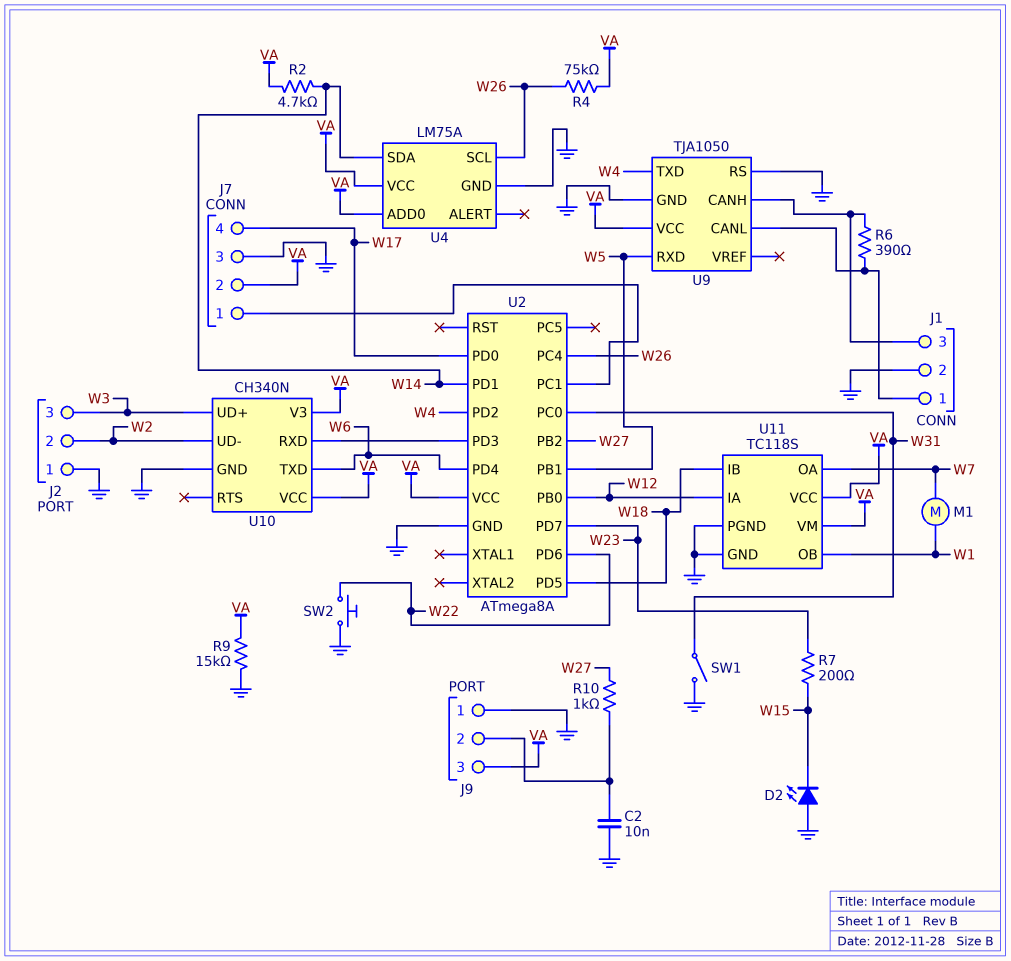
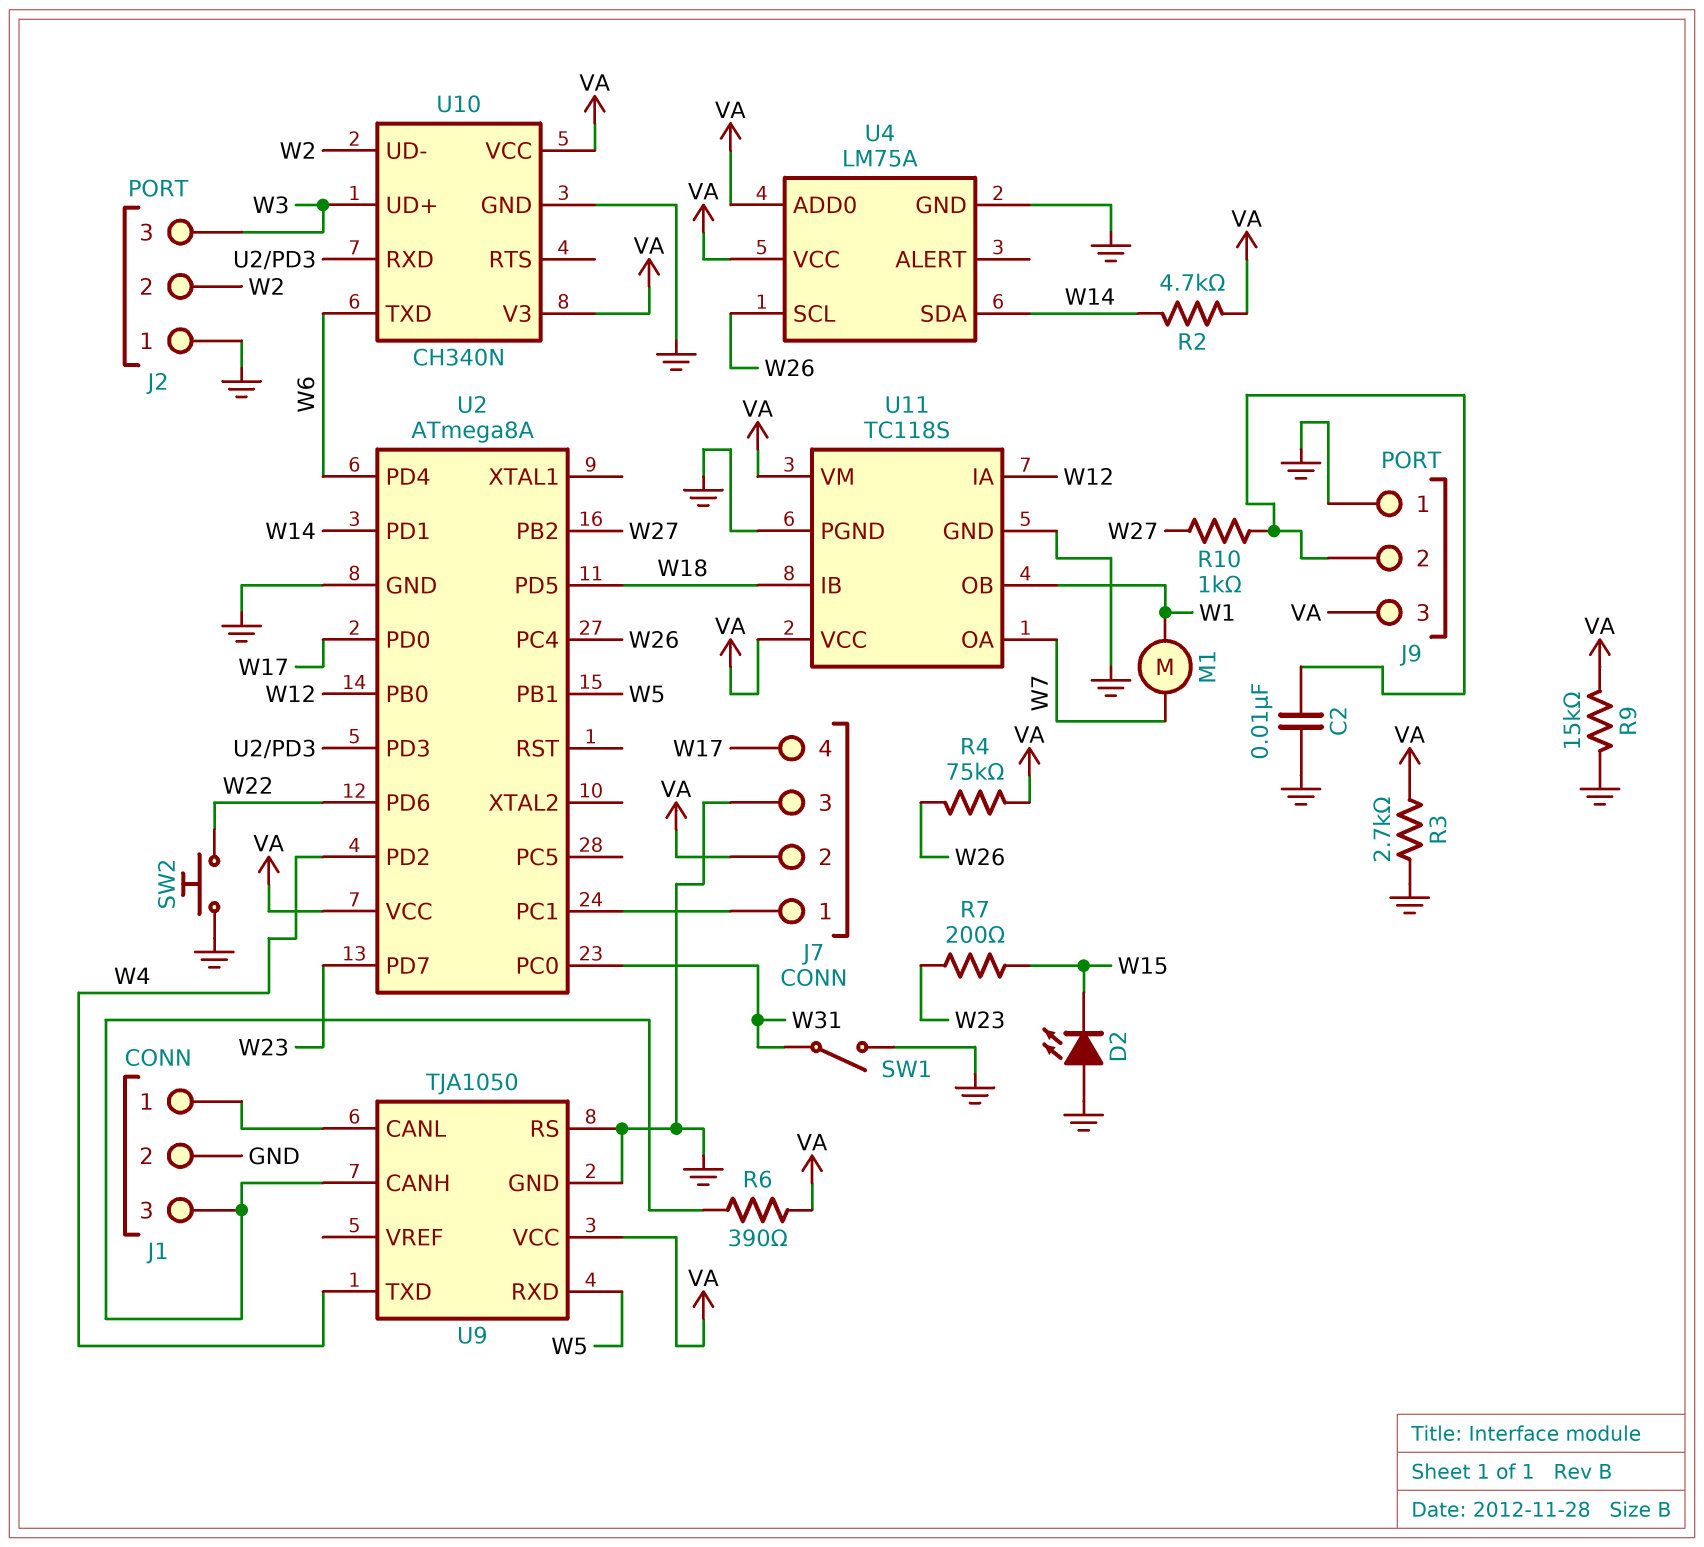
R3: none -> 2.7k (GND, VA)
R6: 390 (J1/1, J1/3) -> 390 (J1/3, VA)

